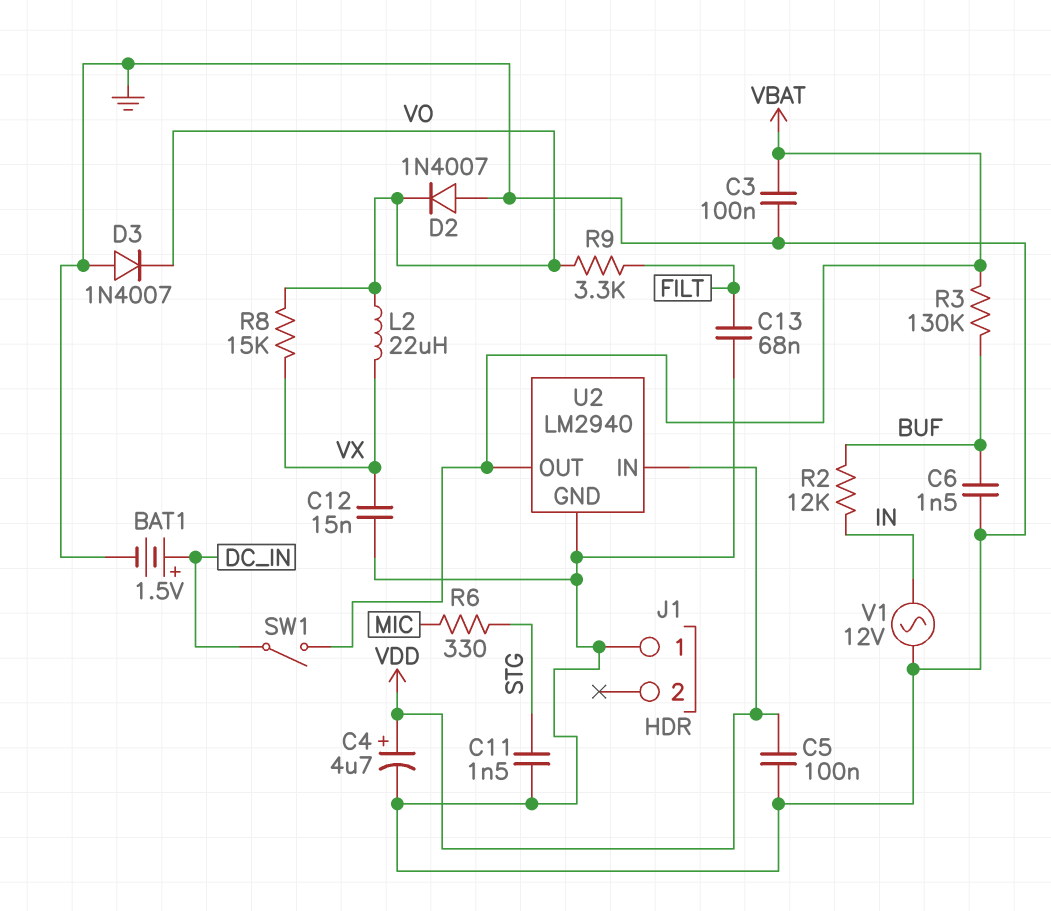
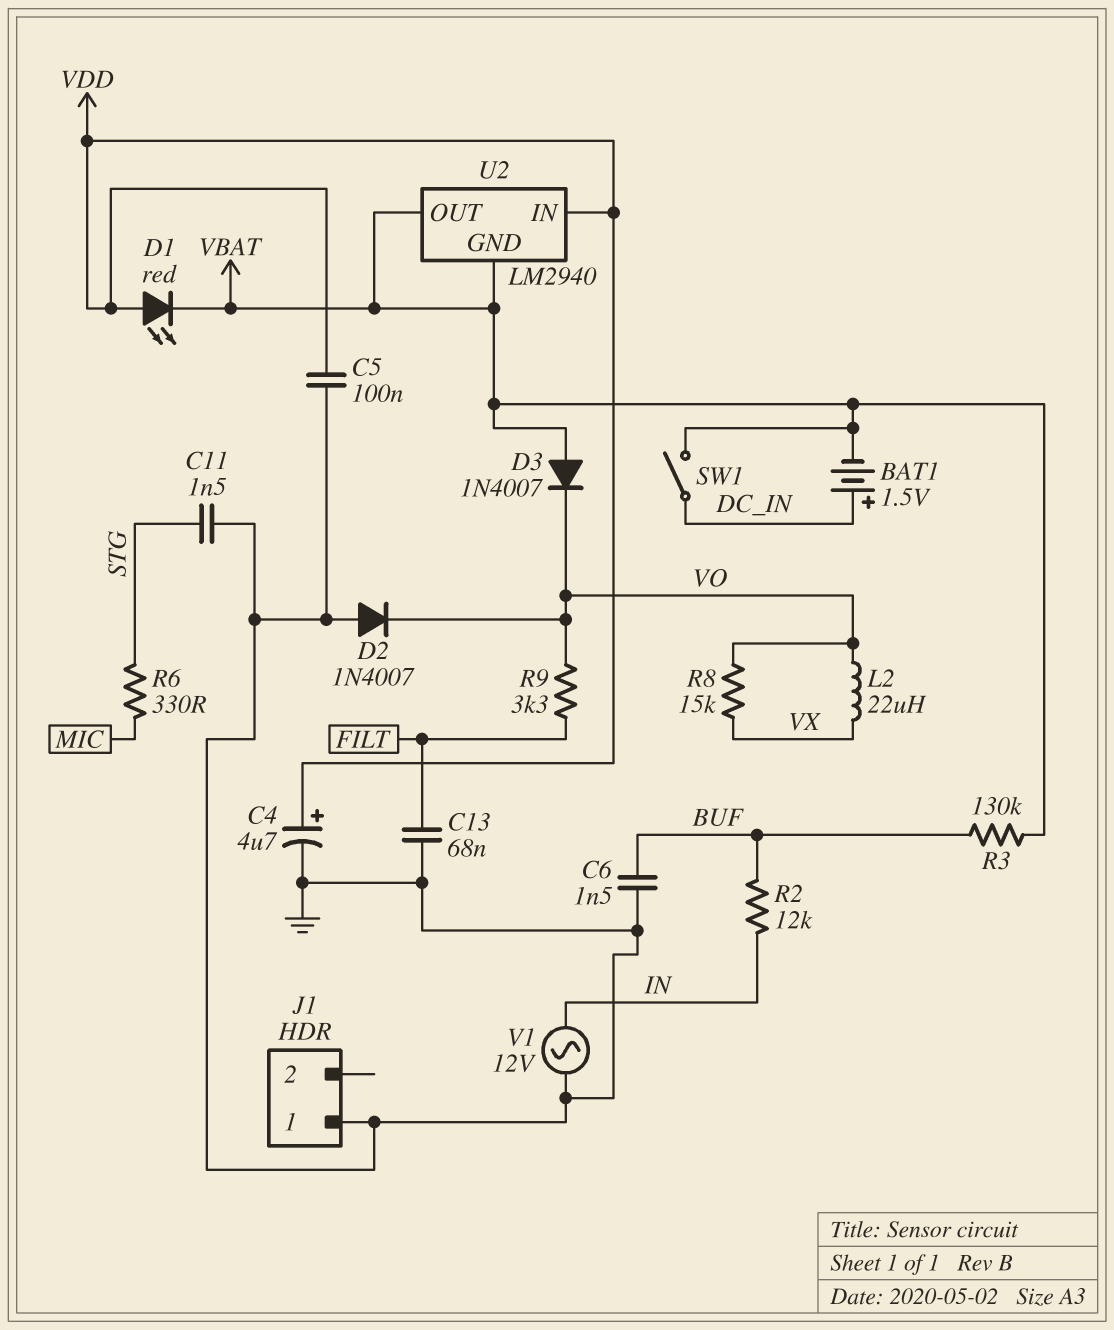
BAT1: 1.5V (plus DC_IN, minus GND) -> 1.5V (plus DC_IN, minus VBAT)
C3: 100nF (GND, VBAT) -> none
C12: 15nF (GND, VX) -> none
D1: none -> LED red (A VDD, K VBAT)
D3: diode 1N4007 (A GND, K VO) -> diode 1N4007 (A VBAT, K VO)
U2 pin GND: GND -> VBAT

